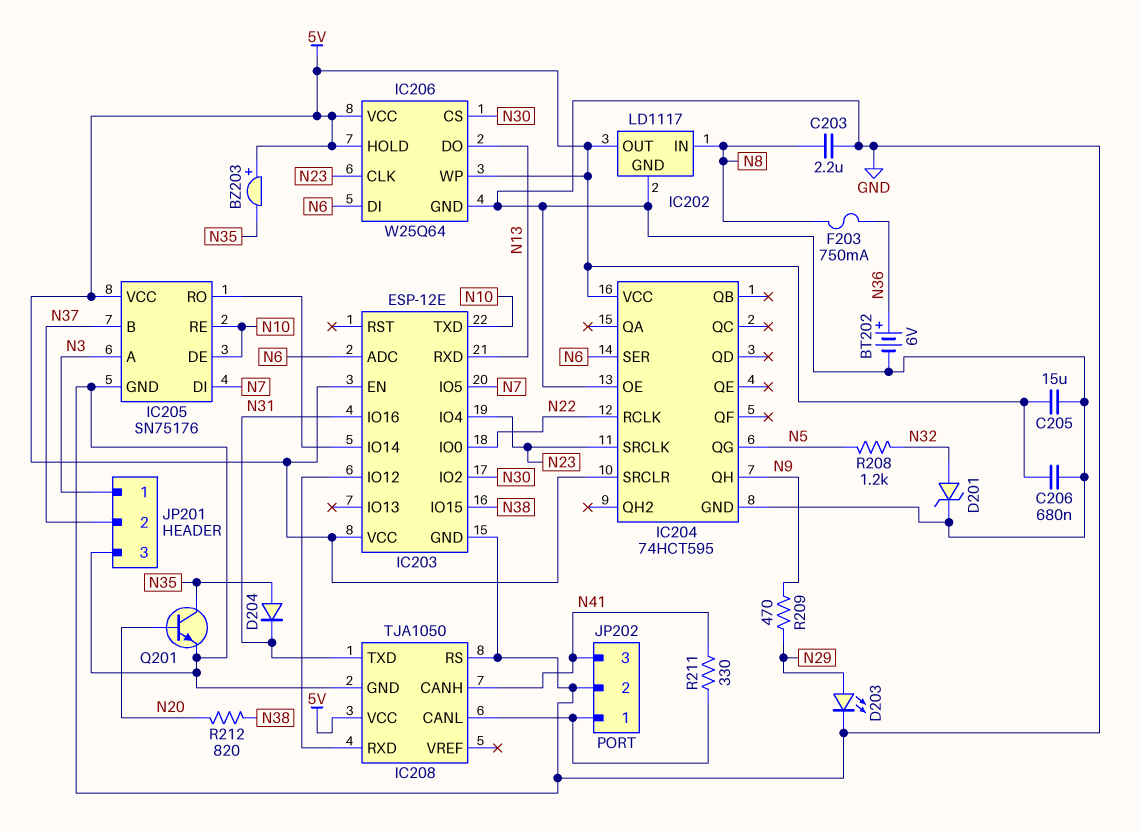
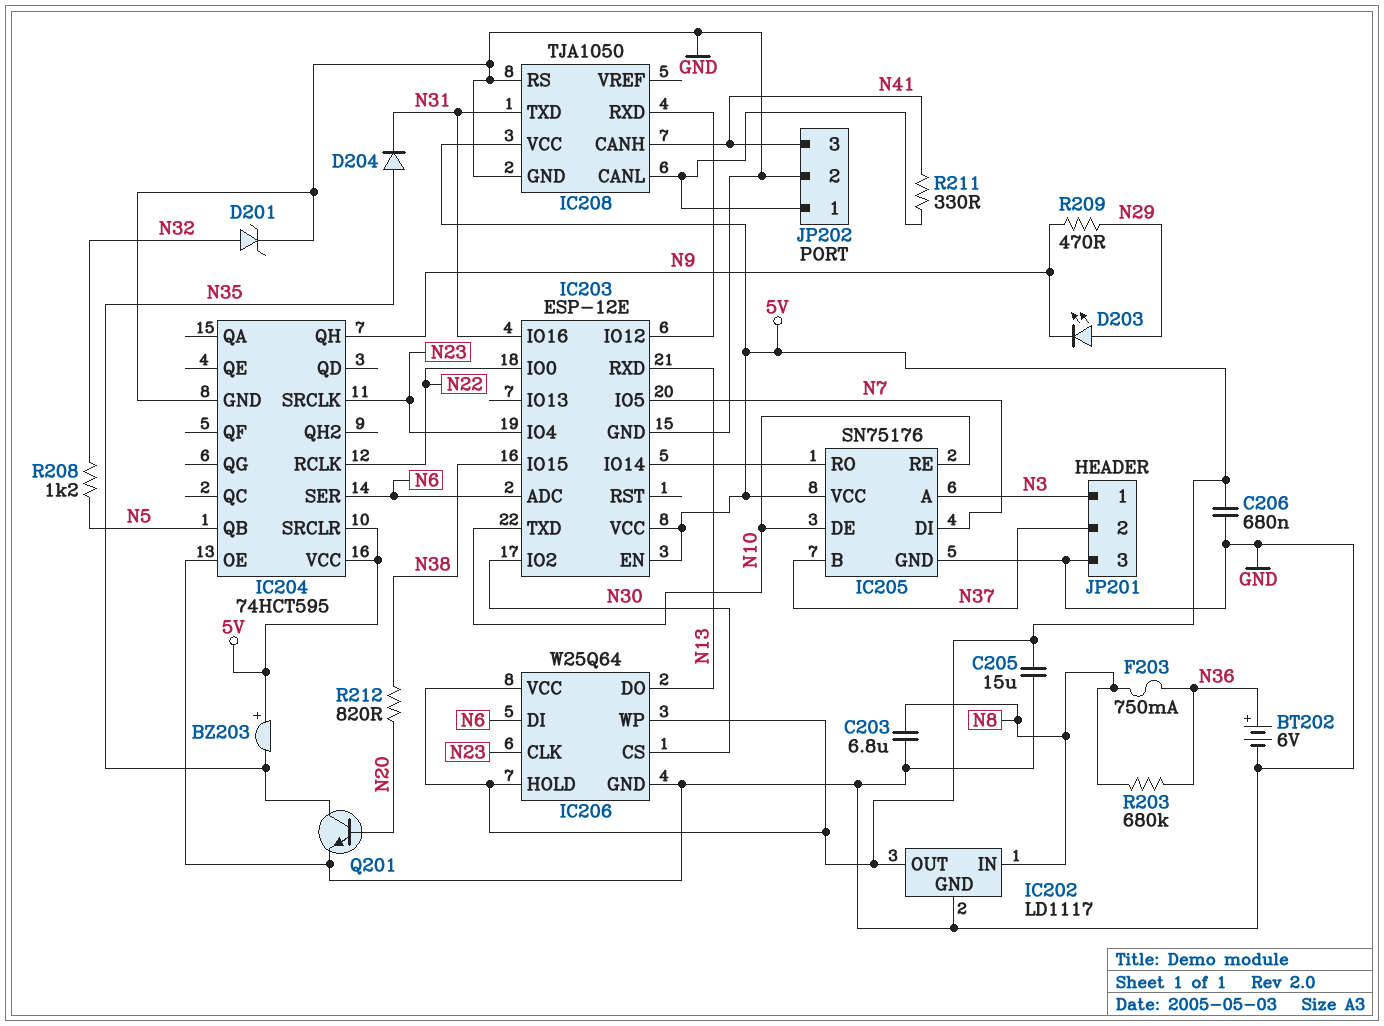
C203: 2.2uF (GND, N8) -> 6.8uF (GND, N8)
D203: LED (A N29, K GND) -> LED (A N29, K N9)
IC204 pin QB: none -> N5
IC204 pin QG: N5 -> none
R203: none -> 680k (N8, N36)

